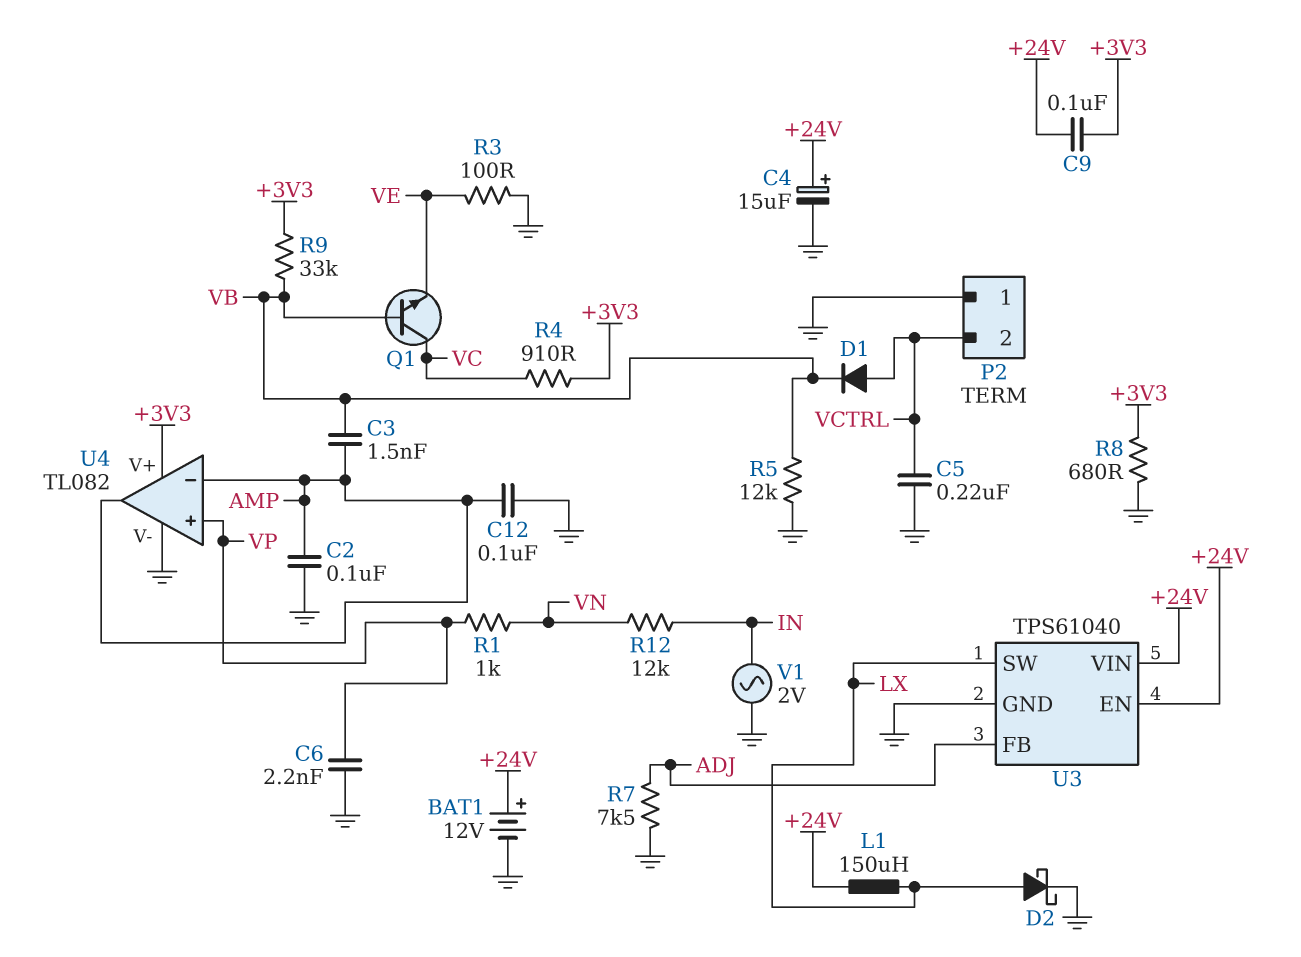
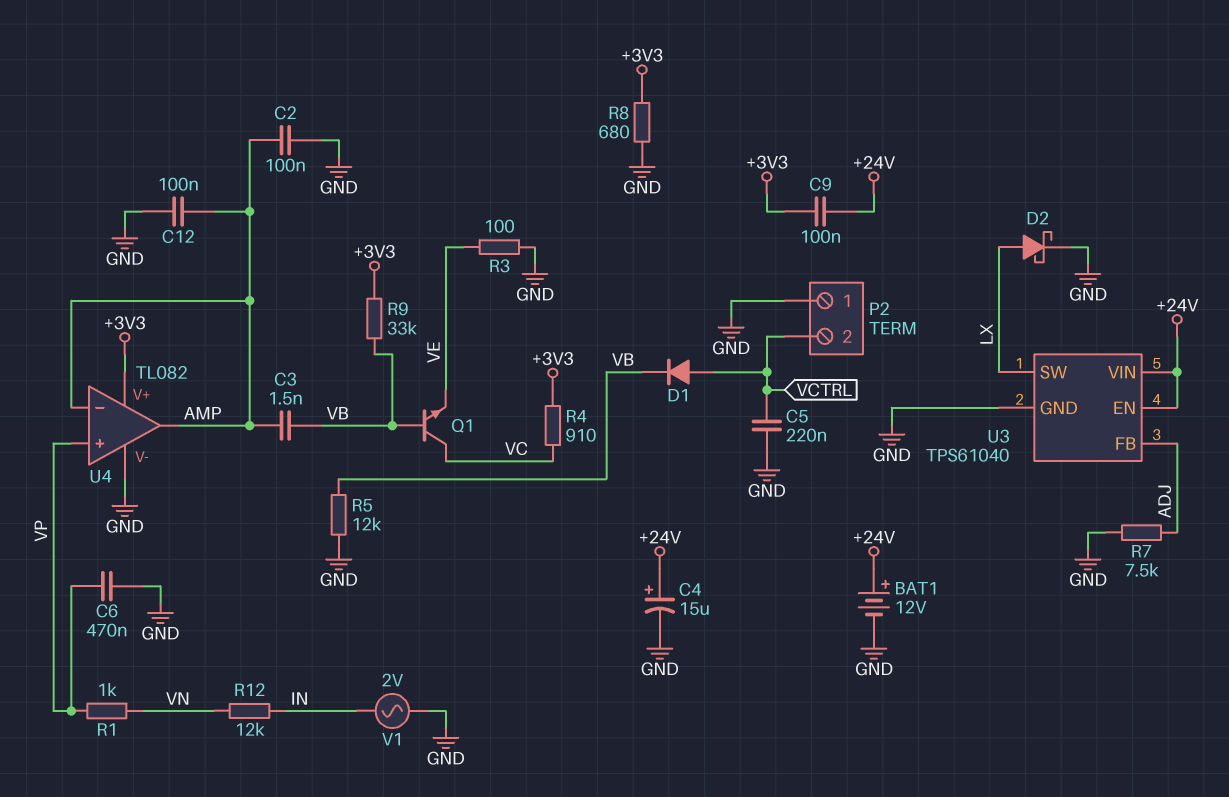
C6: 2.2nF (GND, VP) -> 470nF (GND, VP)
L1: 150uH (+24V, LX) -> none

